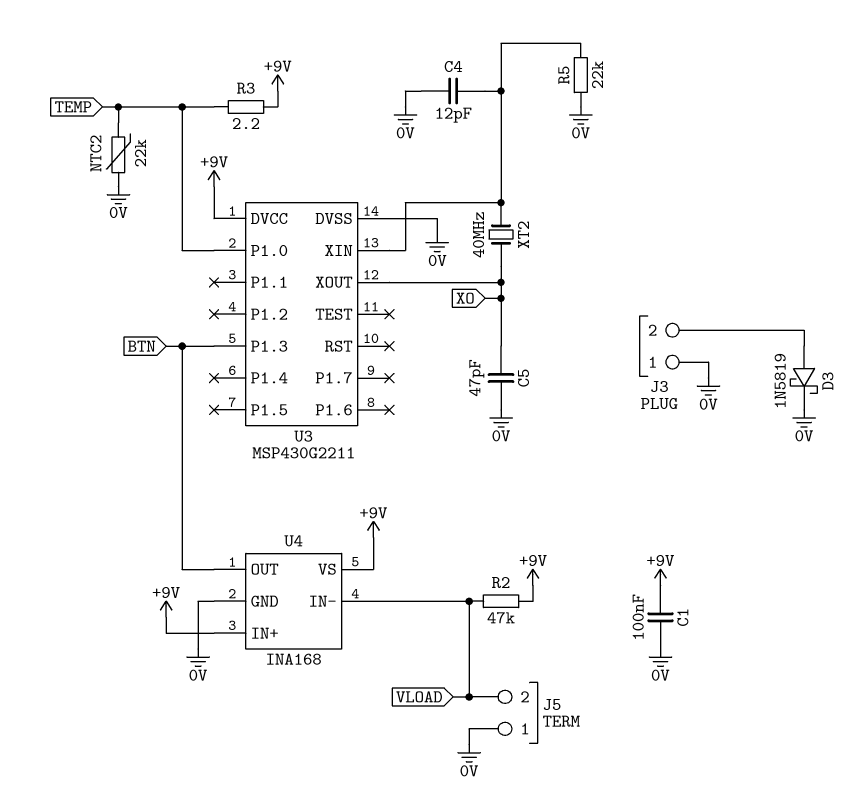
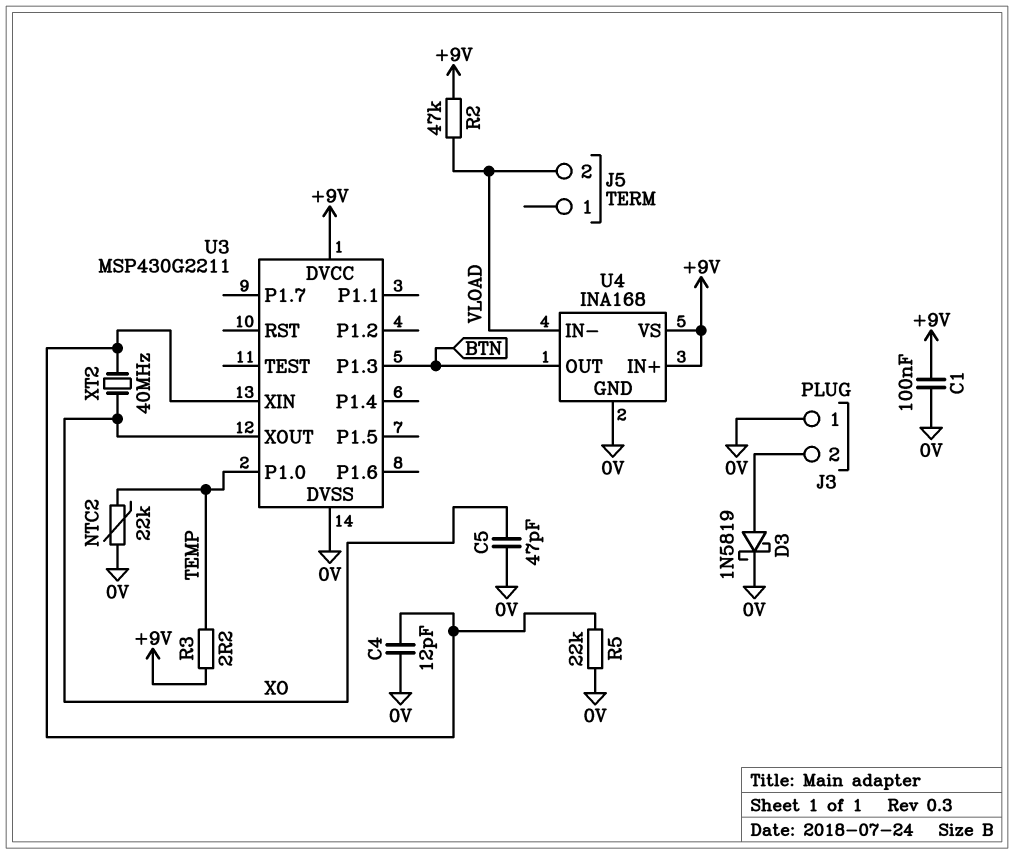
J5 pin 1: 0V -> none

